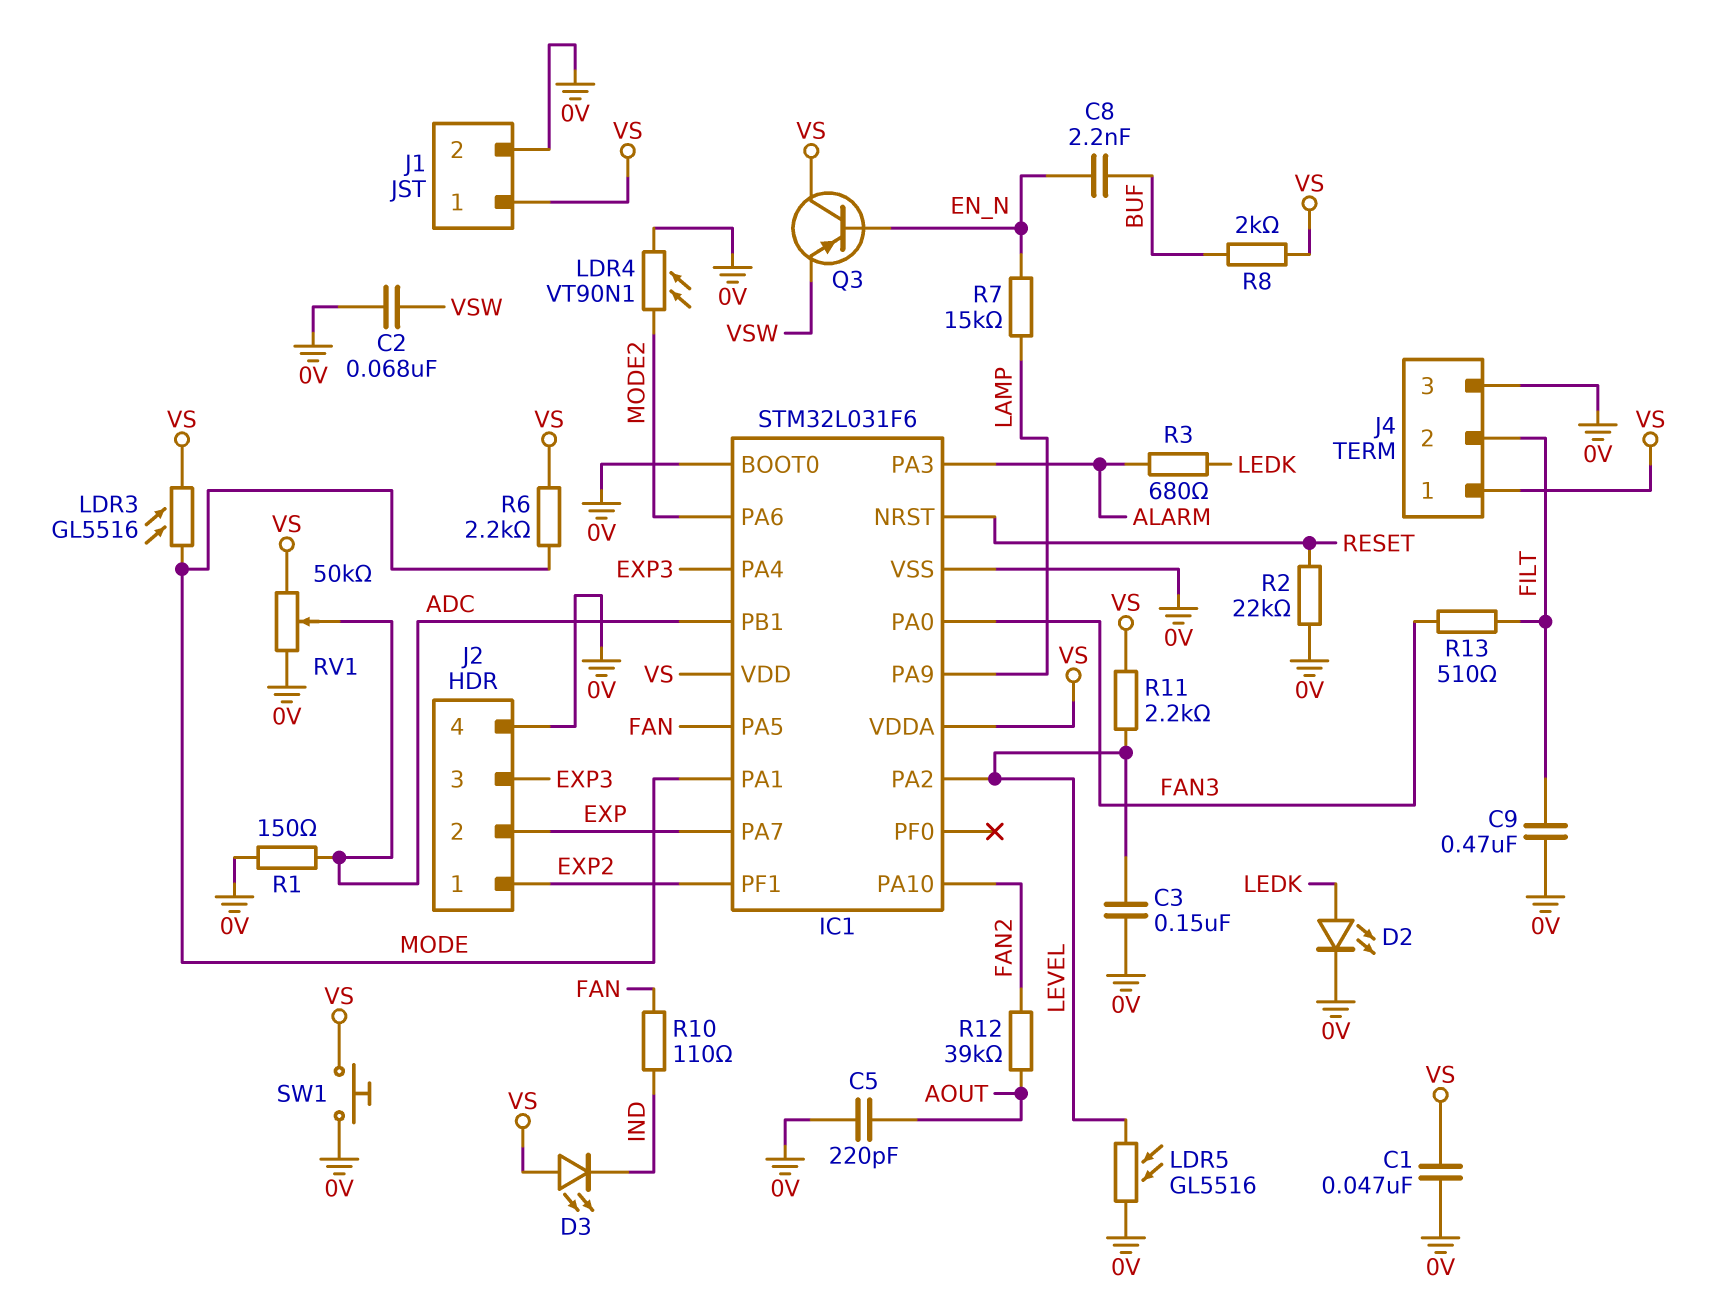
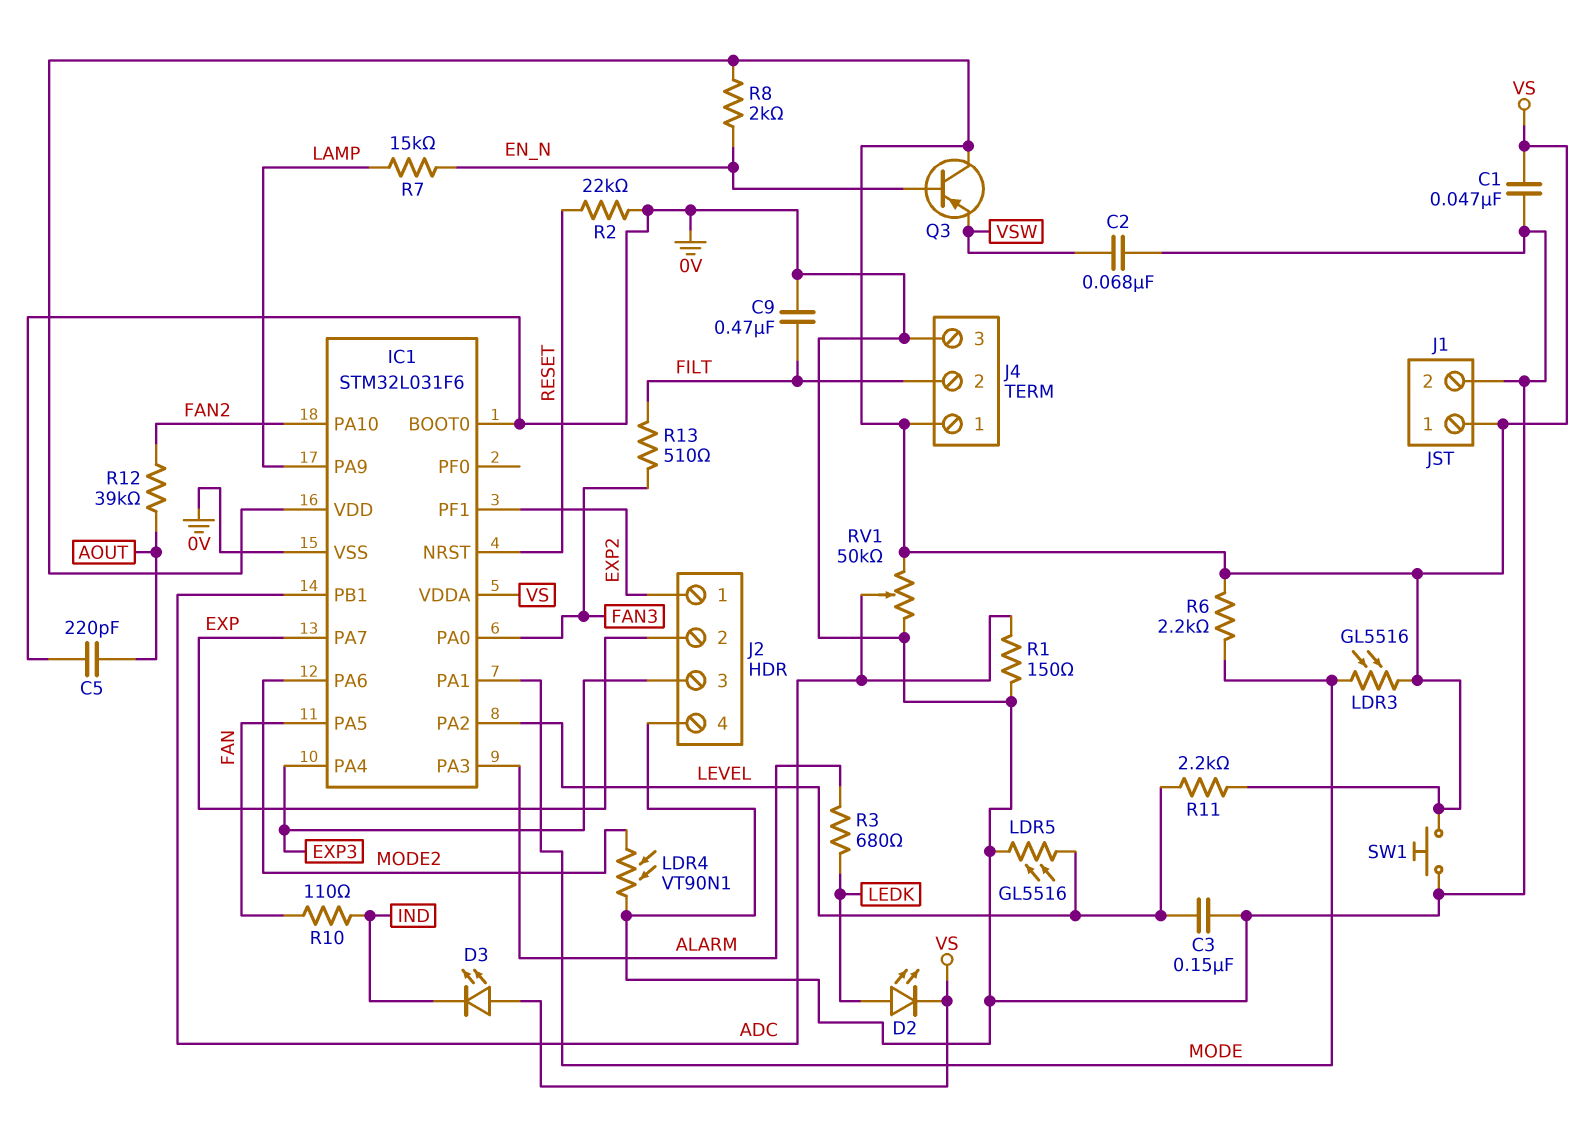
C8: 2.2nF (BUF, EN_N) -> none
D2: LED (A LEDK, K 0V) -> LED (A LEDK, K VS)
R8: 2k (BUF, VS) -> 2k (EN_N, VS)

